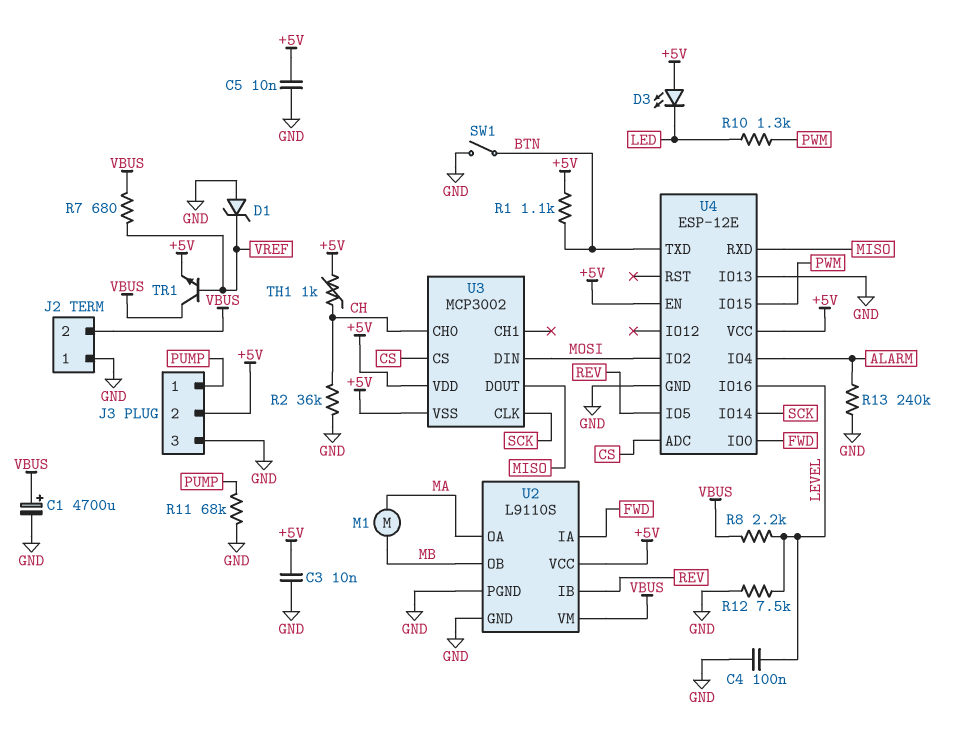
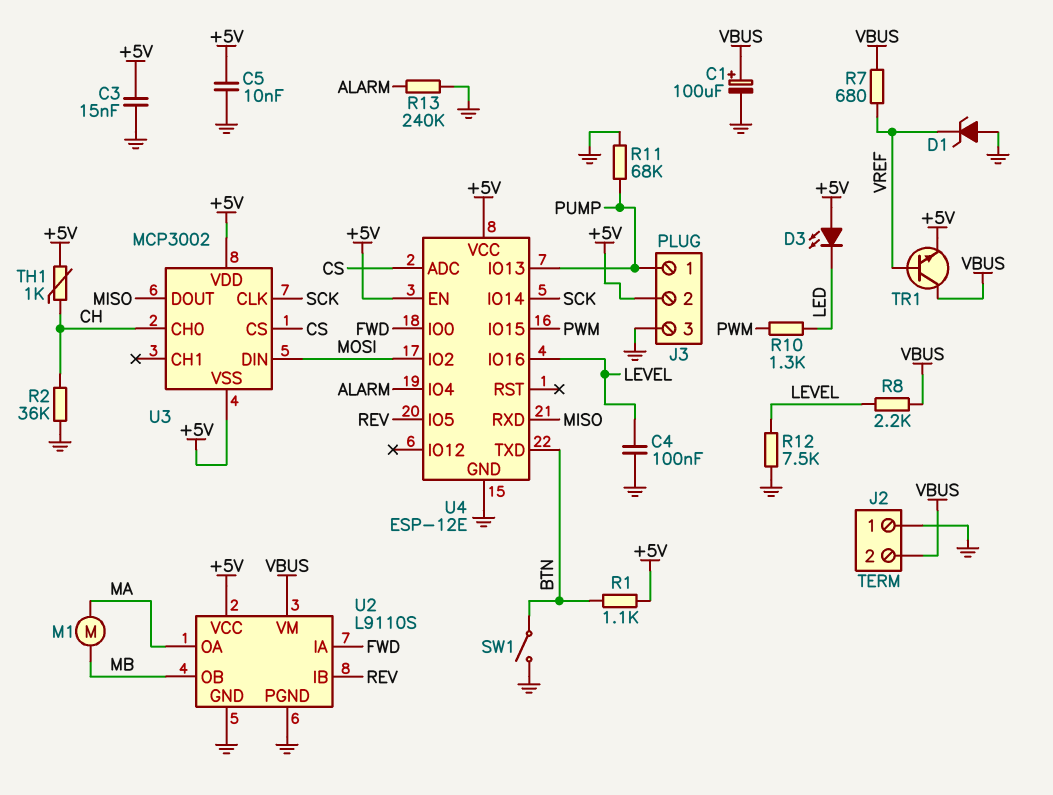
C1: 4700uF (plus VBUS, minus GND) -> 100uF (plus VBUS, minus GND)
C3: 10nF (+5V, GND) -> 15nF (+5V, GND)
U4 pin IO13: GND -> PUMP

